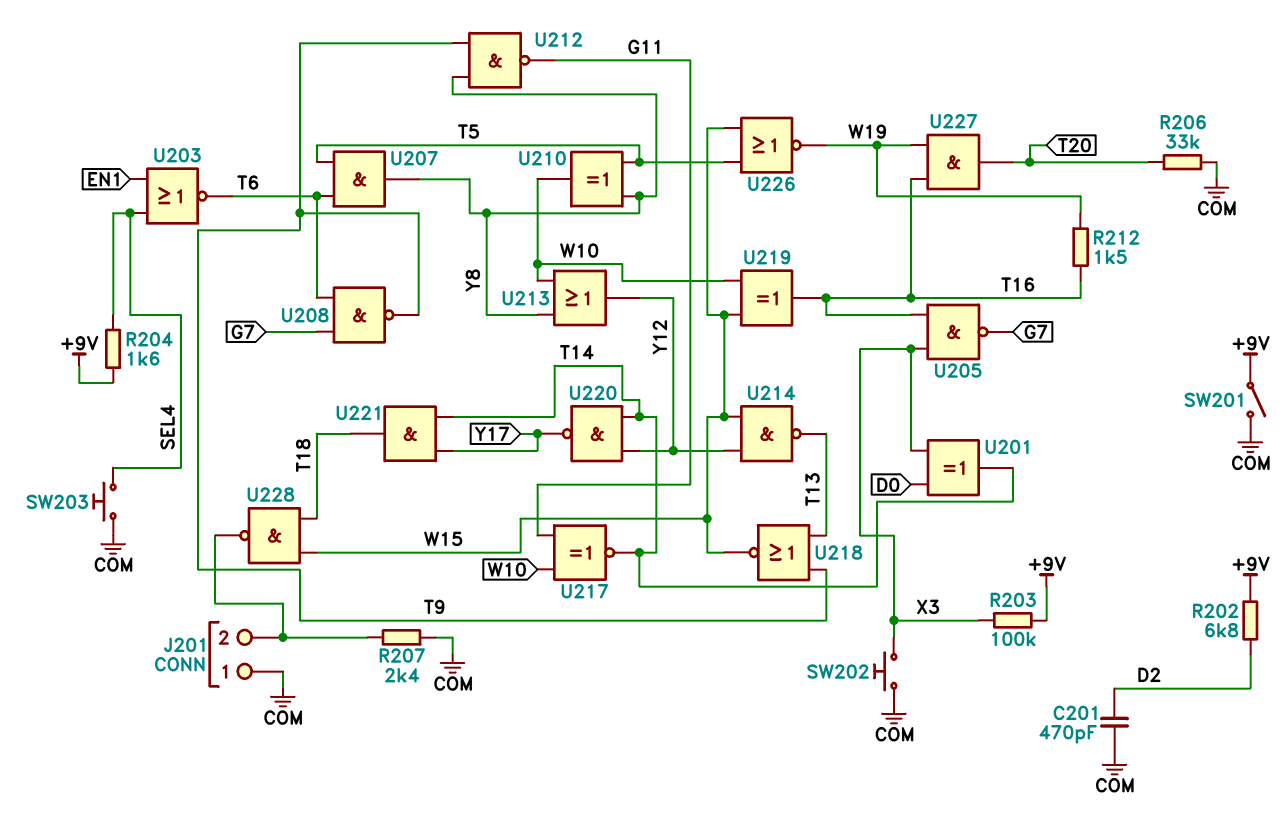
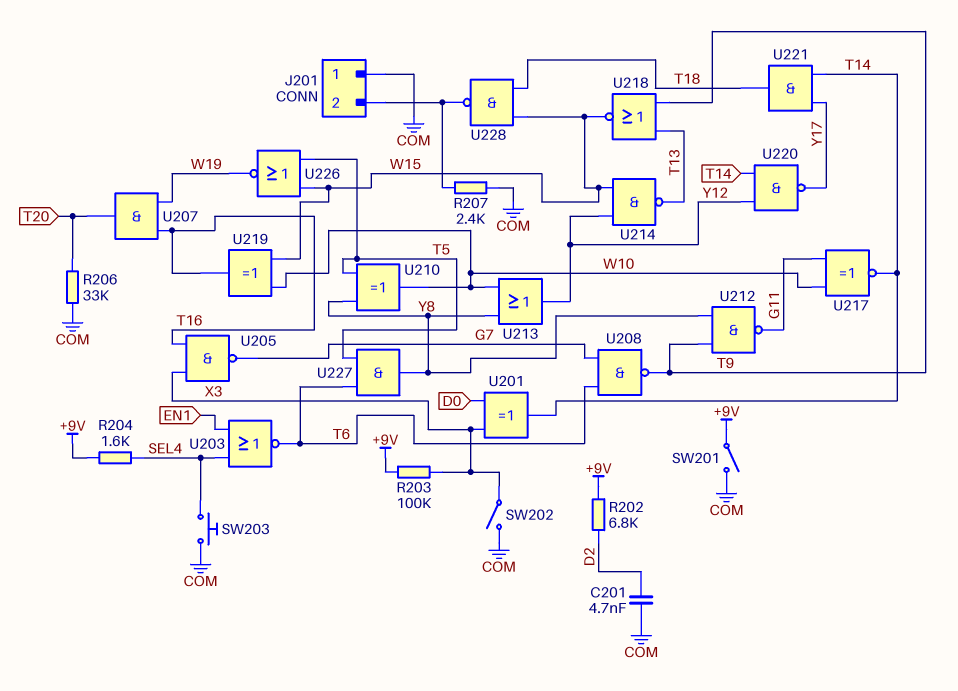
C201: 470pF (COM, D2) -> 4.7nF (COM, D2)
R212: 1.5k (T16, W19) -> none
SW202: button (COM, X3) -> switch (COM, X3)
U207: AND (in T5, in T6, out Y8) -> AND (in T16, in W19, out T20)
U227: AND (in T16, in W19, out T20) -> AND (in T5, in T6, out Y8)

